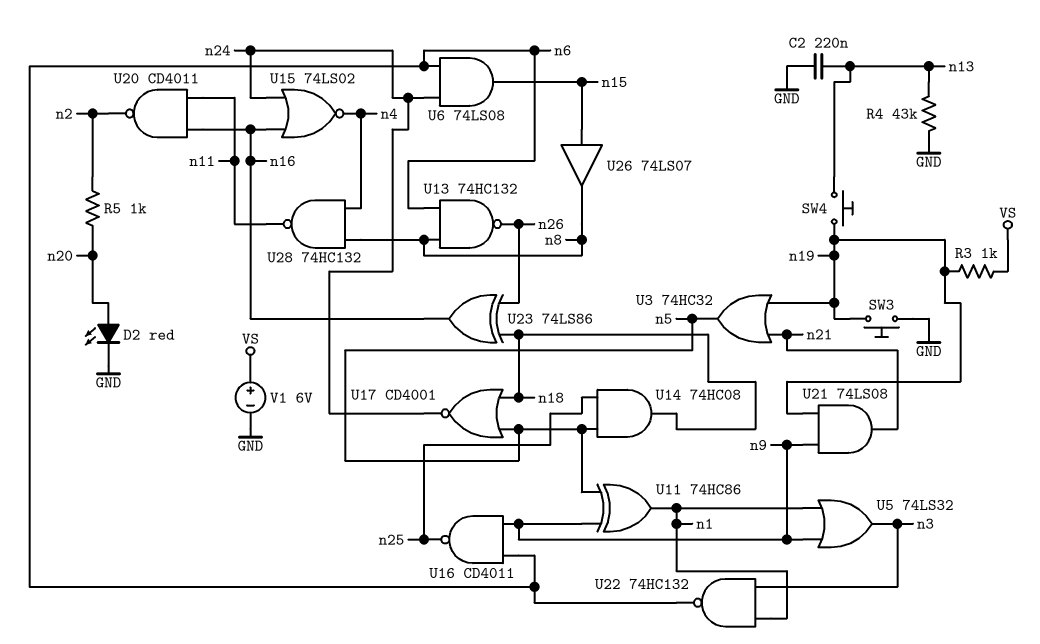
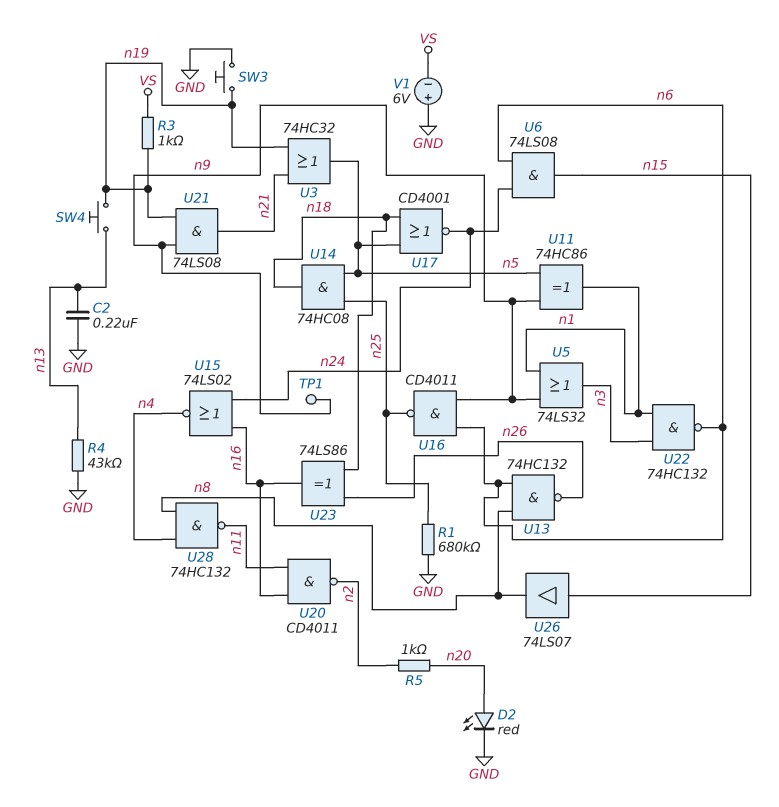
R1: none -> 680k (GND, n25)
TP1: none -> test point (n9)
V1: 6V (plus VS, minus GND) -> 6V (plus GND, minus VS)

